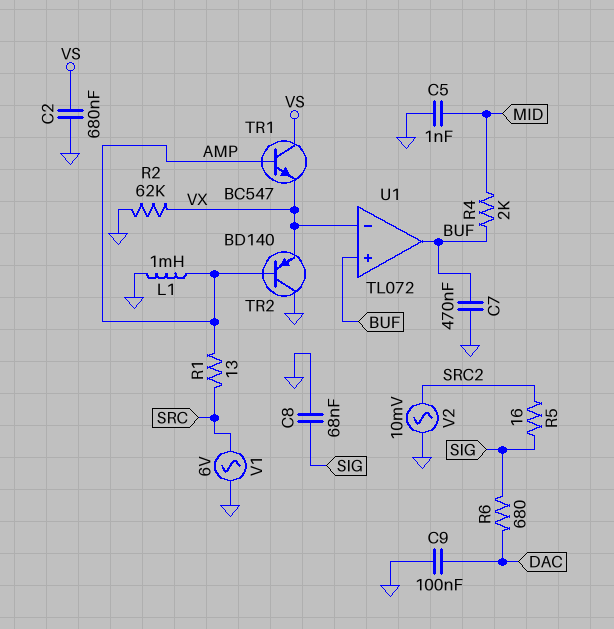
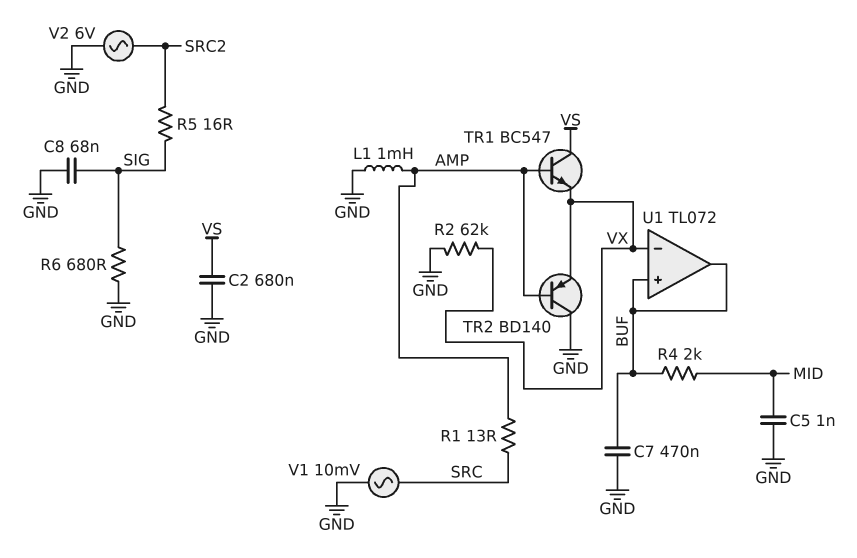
C9: 100nF (DAC, GND) -> none
R6: 680 (DAC, SIG) -> 680 (GND, SIG)
V1: AC 6V (GND, SRC) -> AC 10mV (GND, SRC)
V2: AC 10mV (GND, SRC2) -> AC 6V (GND, SRC2)

